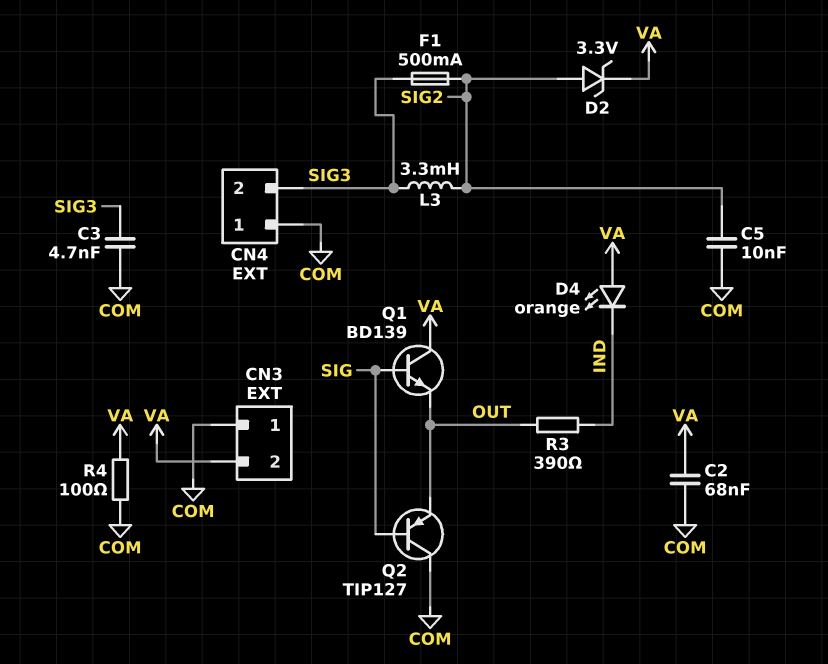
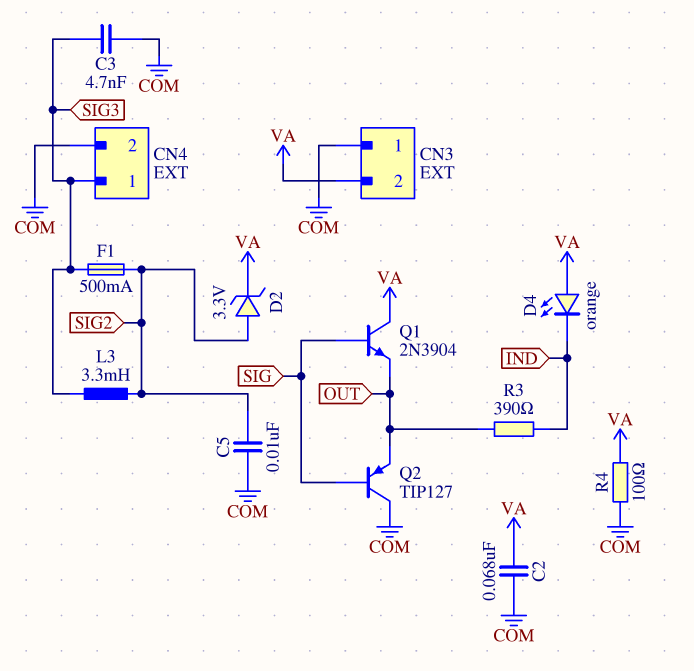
CN4 pin 1: COM -> SIG3
CN4 pin 2: SIG3 -> COM
Q1: NPN BD139 (B SIG, C VA, E OUT) -> NPN 2N3904 (B SIG, C VA, E OUT)

